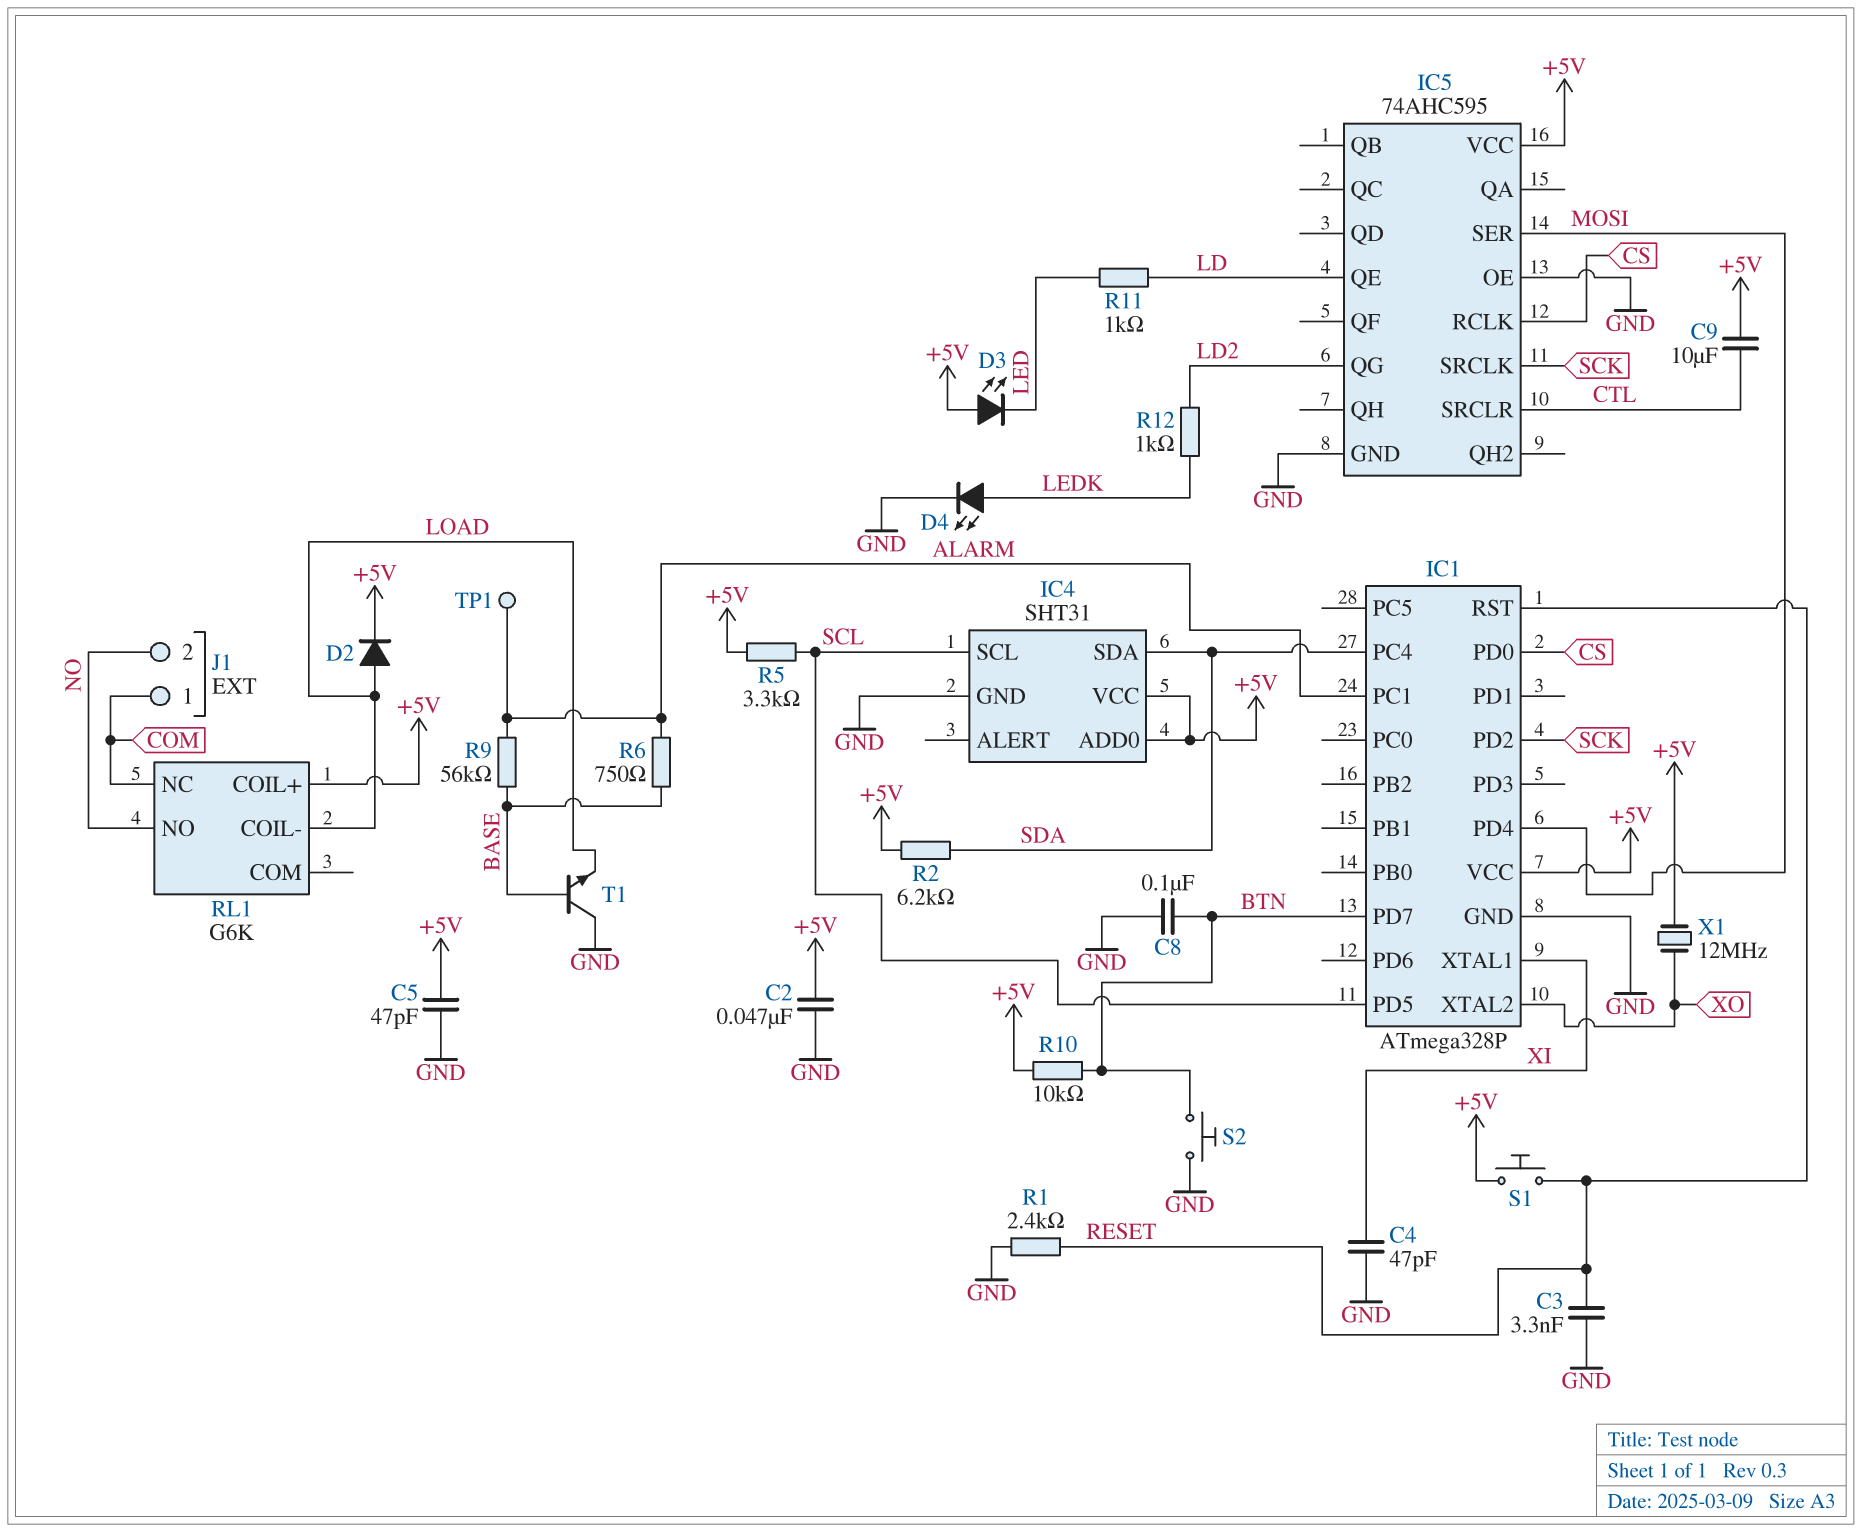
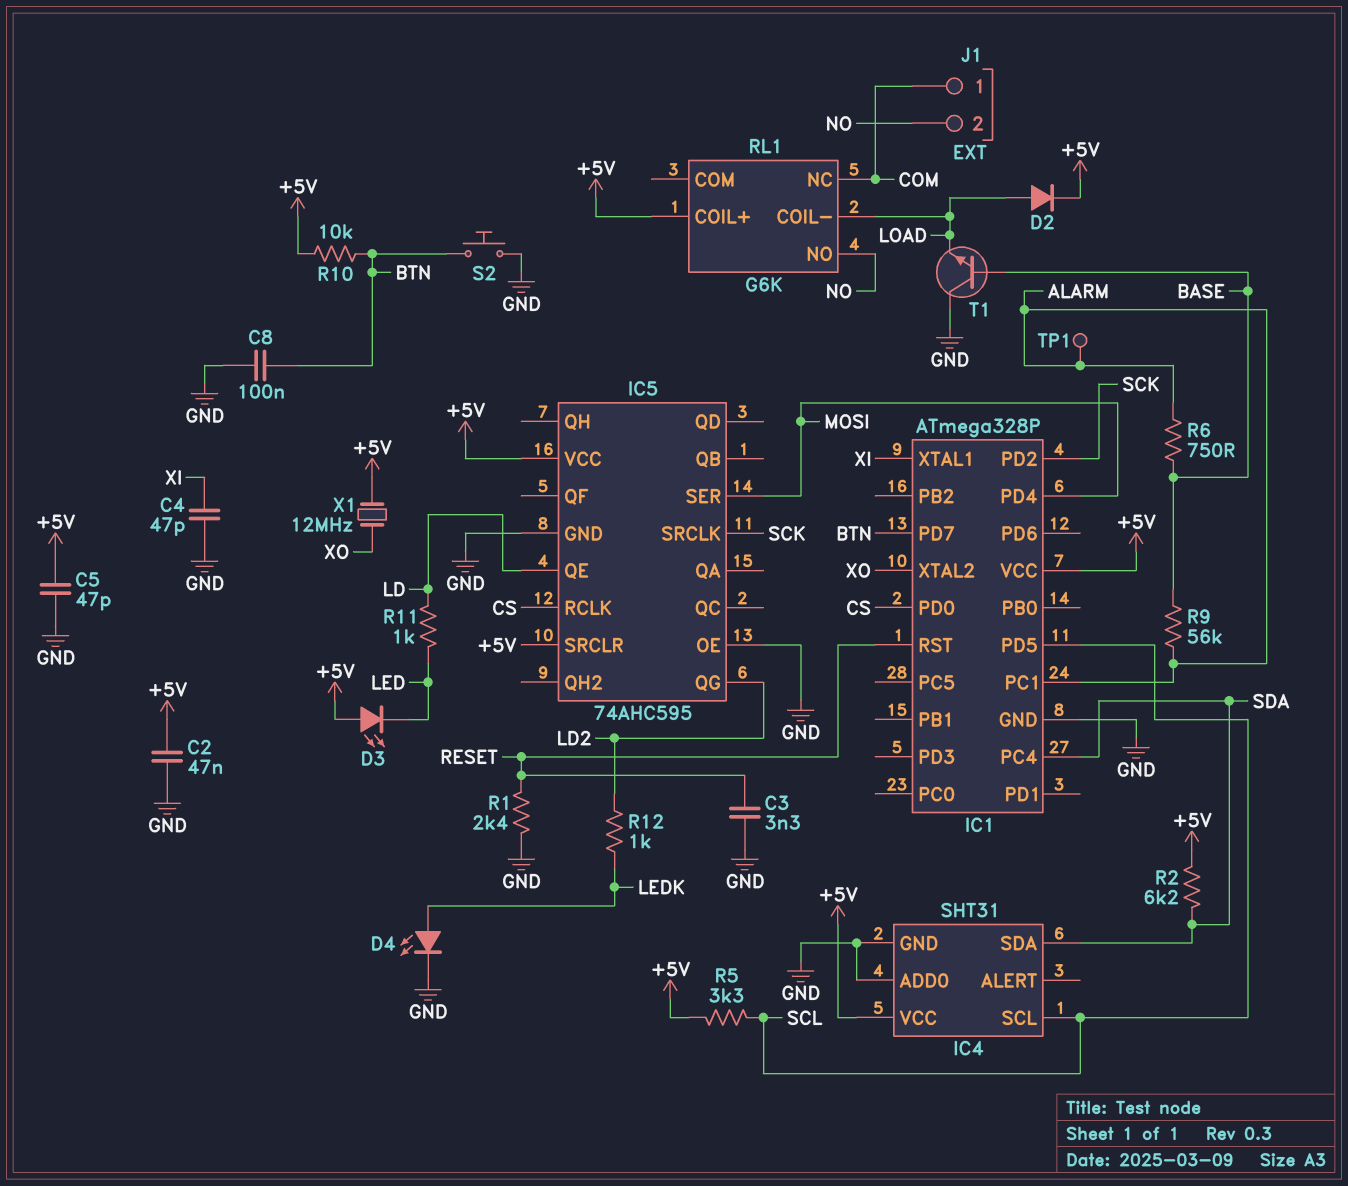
C9: 10uF (+5V, CTL) -> none
IC4 pin ADD0: +5V -> GND
IC5 pin SRCLR: CTL -> +5V
S1: button (+5V, RESET) -> none

